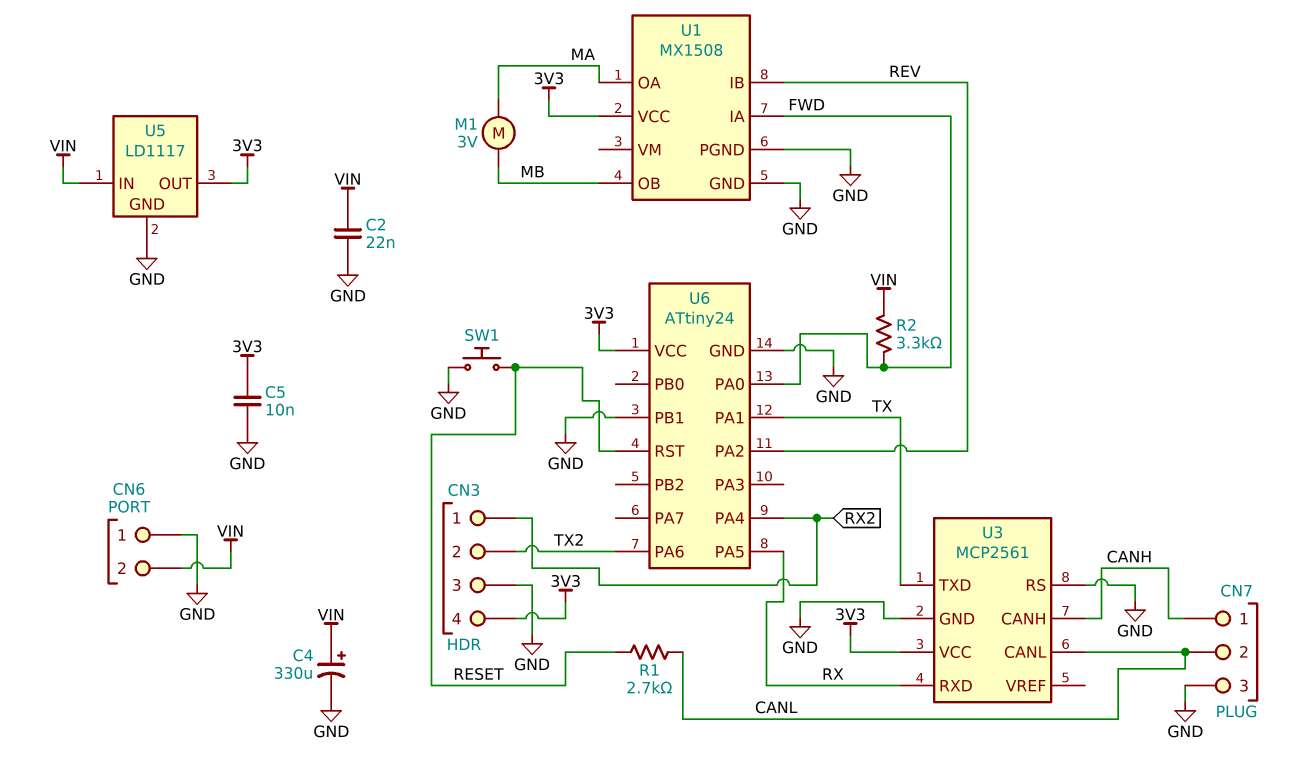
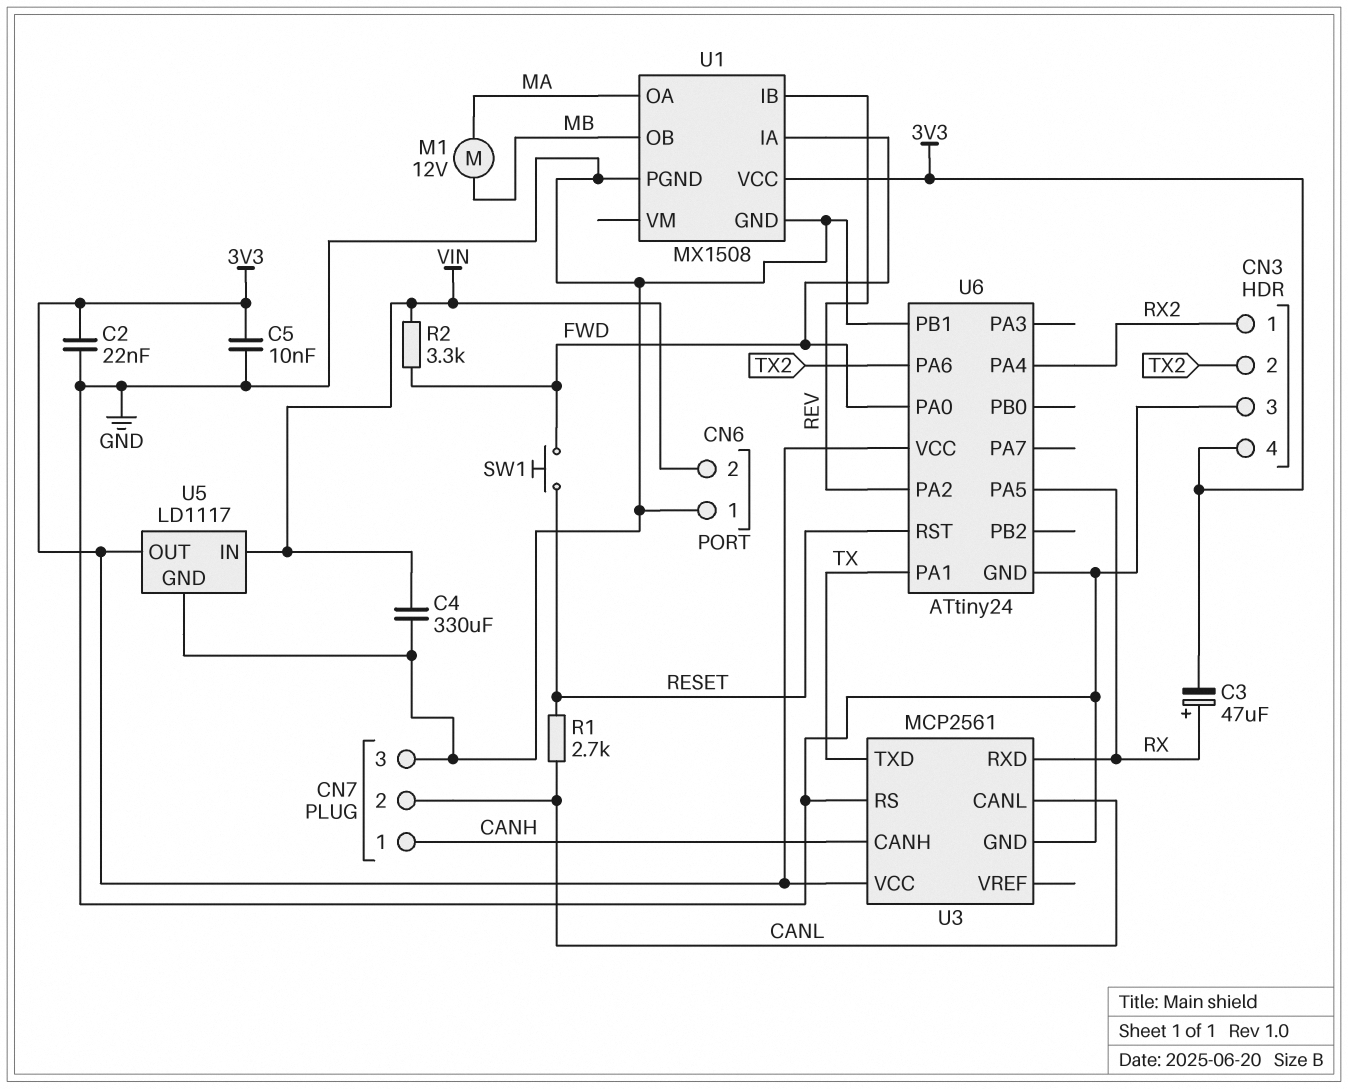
C2: 22nF (GND, VIN) -> 22nF (3V3, GND)
C3: none -> 47uF (plus RX, minus 3V3)
C4: 330uF (plus VIN, minus GND) -> 330uF (GND, VIN)
M1: motor 3V (MA, MB) -> motor 12V (MA, MB)
SW1: button (GND, RESET) -> button (FWD, RESET)

